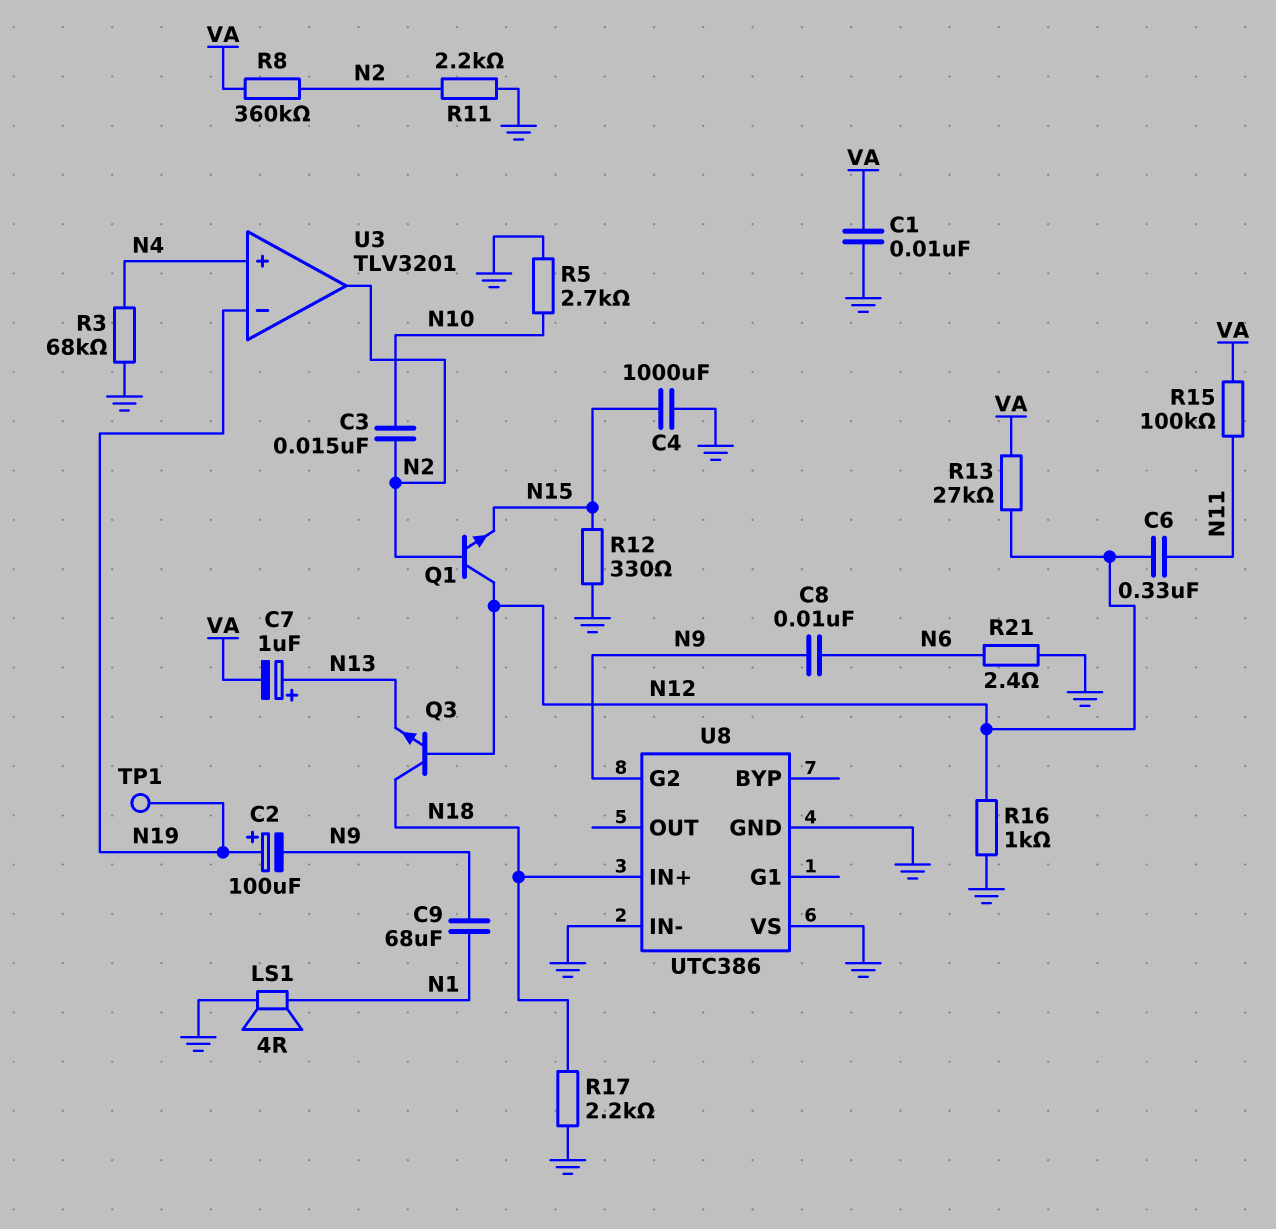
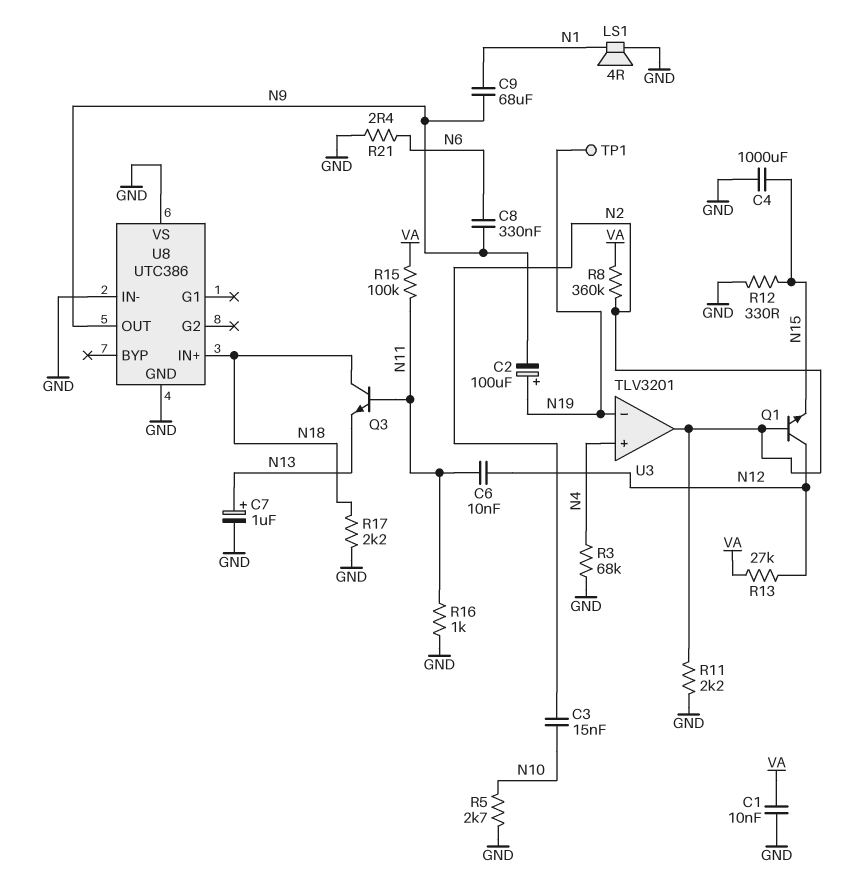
C6: 330nF (N11, N12) -> 10nF (N11, N12)
C7: 1uF (plus N13, minus VA) -> 1uF (plus N13, minus GND)
C8: 10nF (N6, N9) -> 330nF (N6, N9)
Q3: NPN (B N12, C N18, E N13) -> NPN (B N11, C N18, E N13)
R16: 1k (GND, N12) -> 1k (GND, N11)
U8 pin G2: N9 -> none
U8 pin OUT: none -> N9

